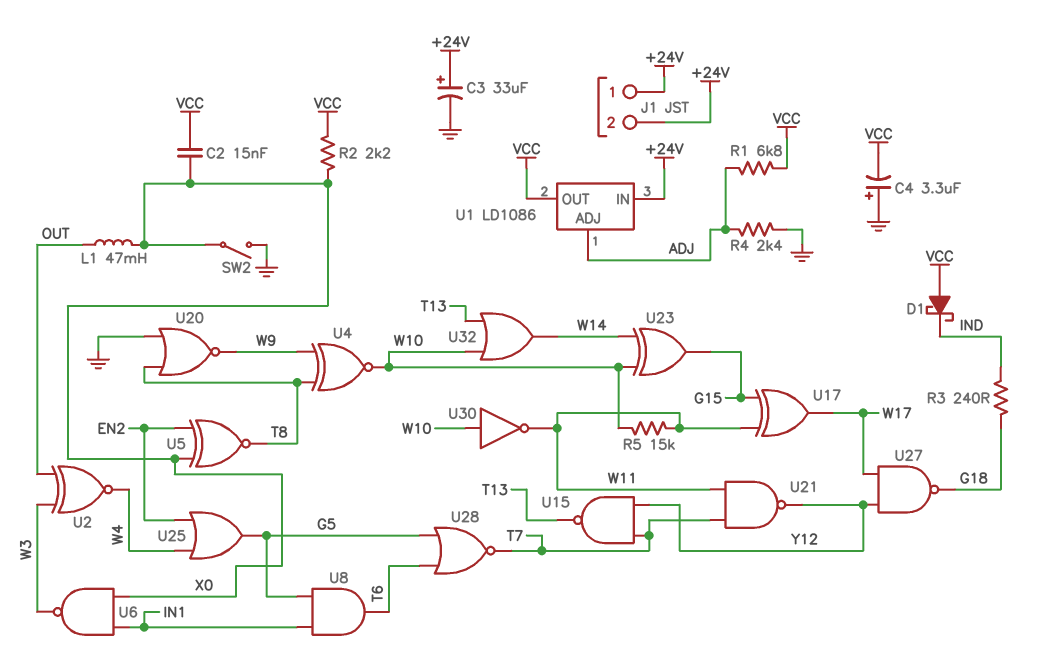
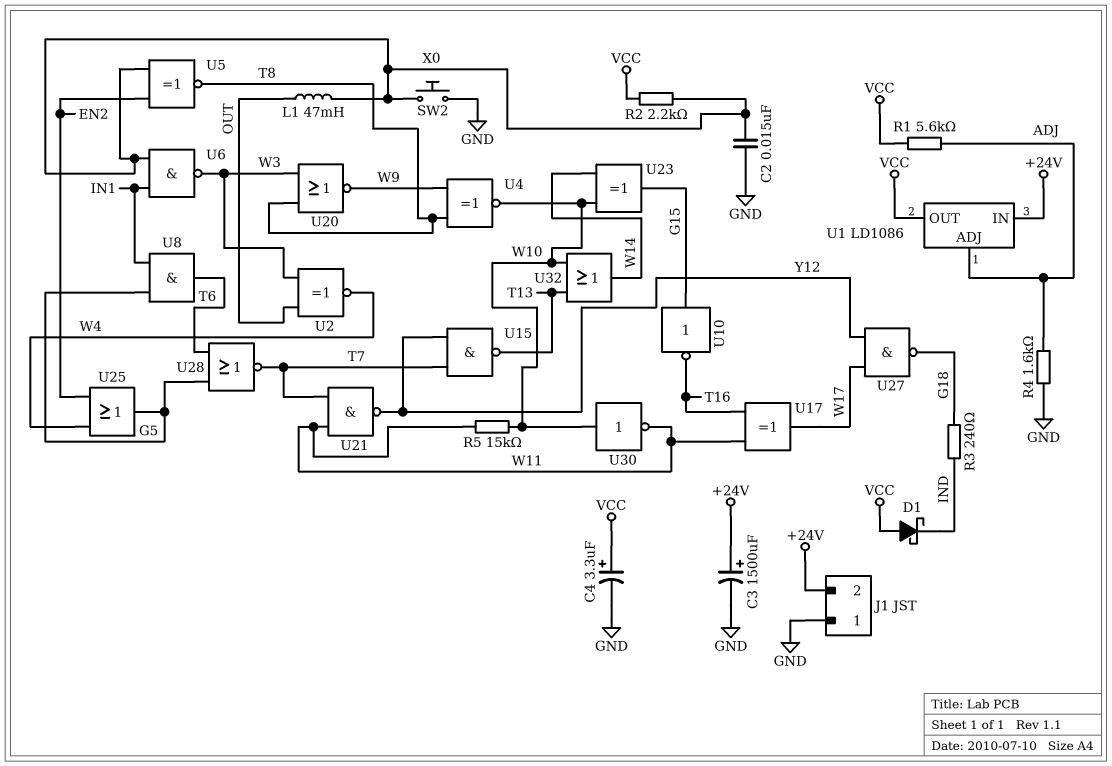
C2: 15nF (VCC, X0) -> 15nF (GND, X0)
C3: 33uF (plus +24V, minus GND) -> 1500uF (plus +24V, minus GND)
C4: 3.3uF (plus GND, minus VCC) -> 3.3uF (plus VCC, minus GND)
J1 pin 1: +24V -> GND
R1: 6.8k (ADJ, VCC) -> 5.6k (ADJ, VCC)
R4: 2.4k (ADJ, GND) -> 1.6k (ADJ, GND)
SW2: switch (GND, X0) -> button (GND, X0)
U10: none -> NOT (in G15, out T16)
U17: XOR (in G15, in W11, out W17) -> XOR (in T16, in W11, out W17)
U20: NOR (in GND, in T8, out W9) -> NOR (in T8, in W3, out W9)

